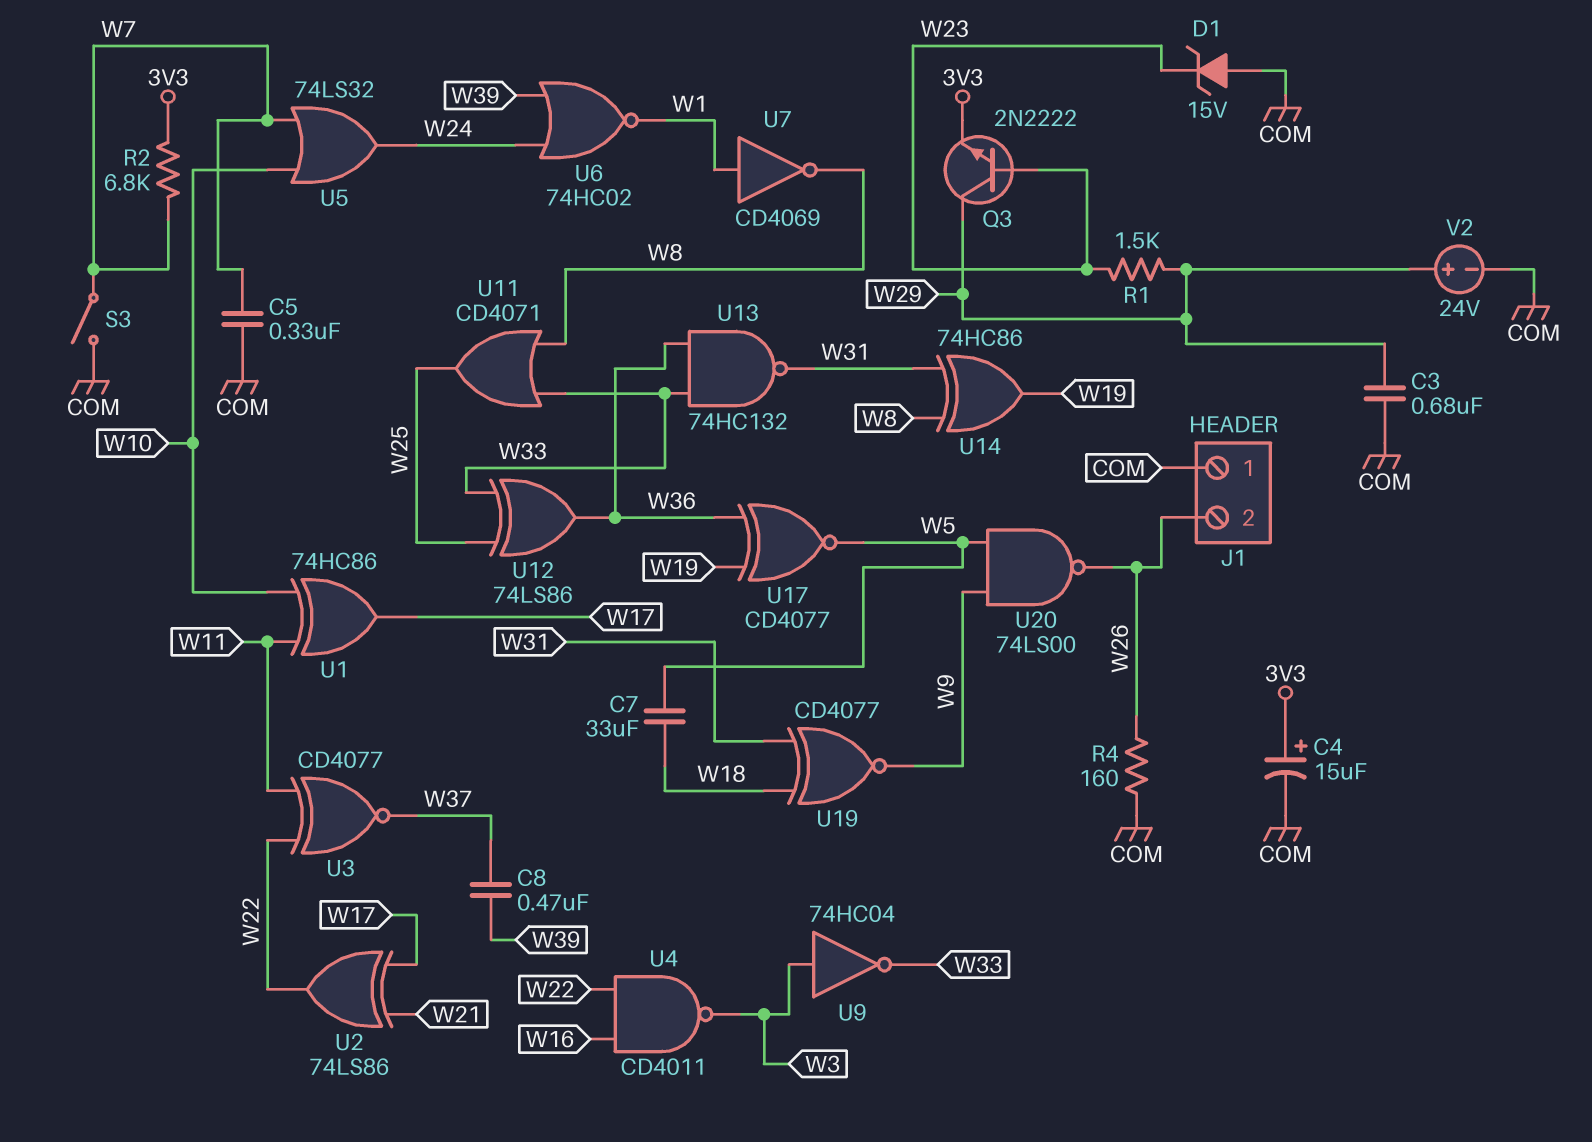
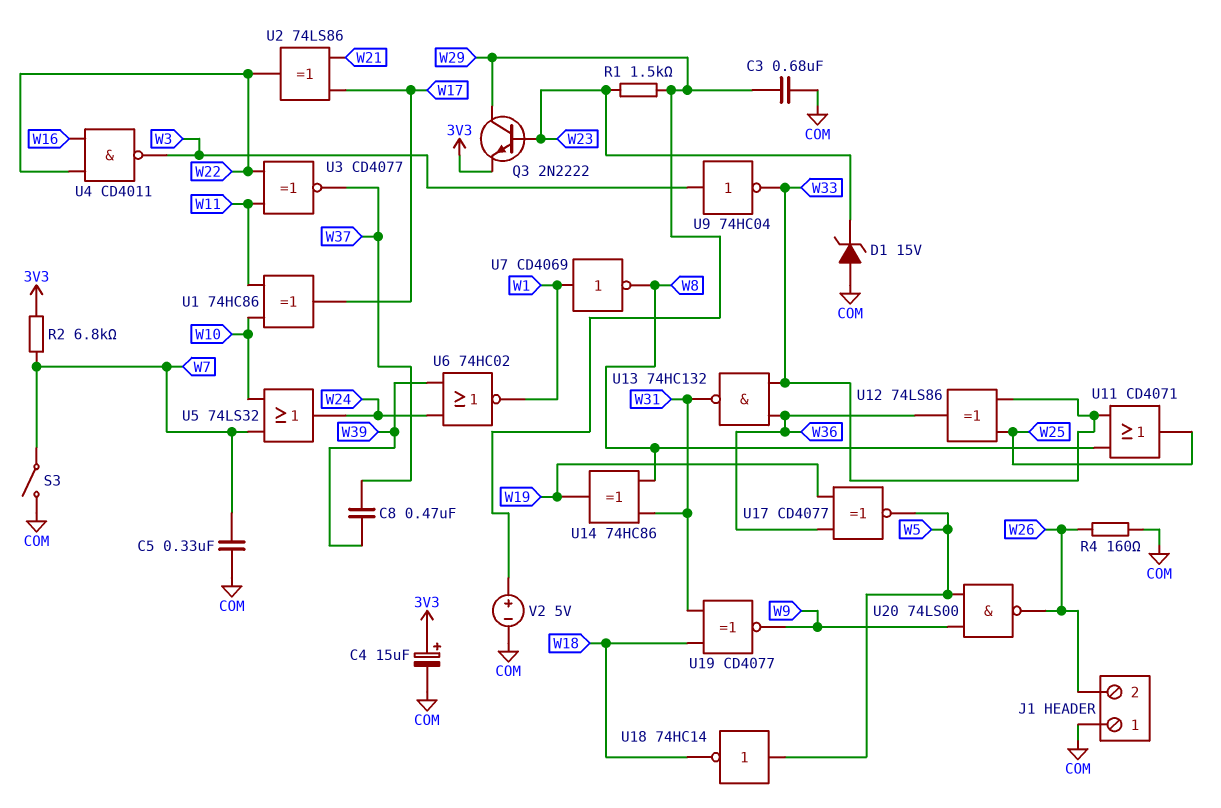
C7: 33uF (W5, W18) -> none
U18: none -> NOT 74HC14 (in W5, out W18)
V2: 24V (plus W29, minus COM) -> 5V (plus W29, minus COM)

